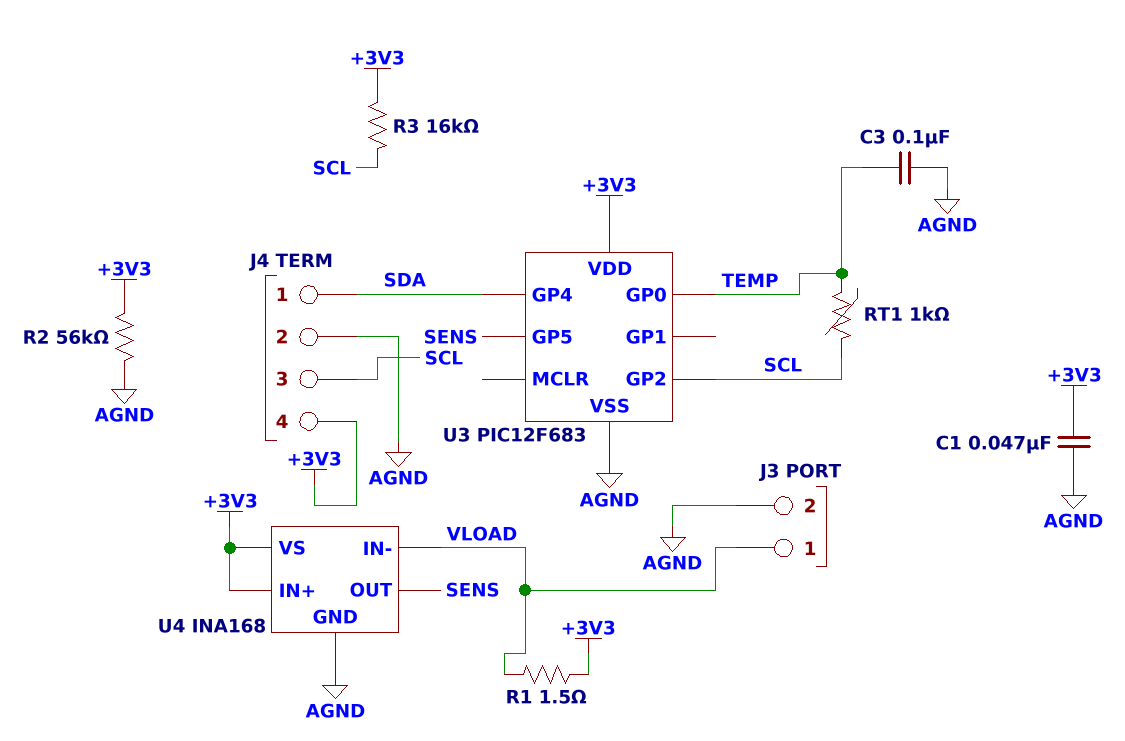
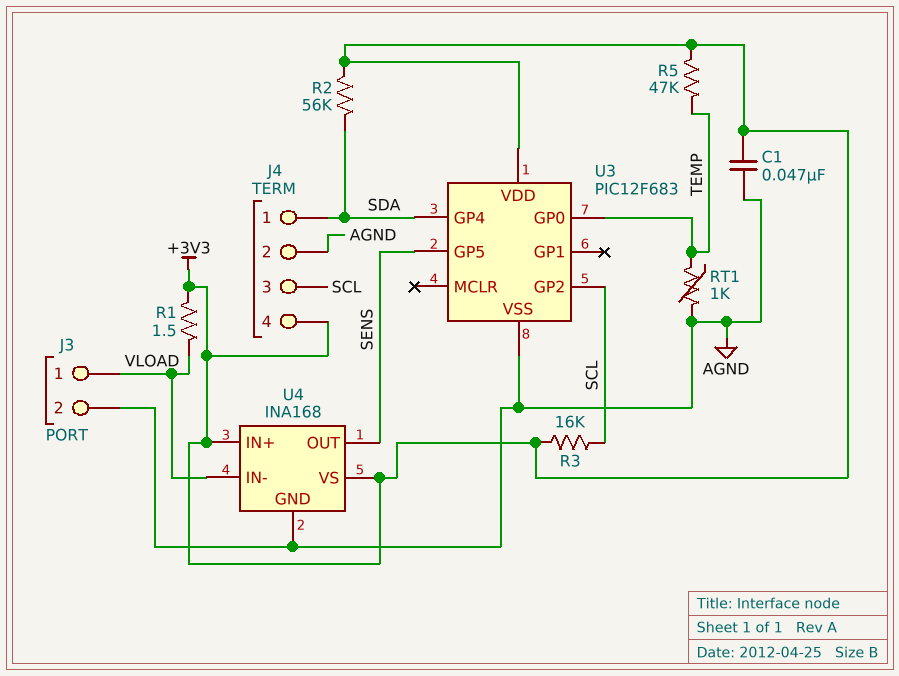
C3: 100nF (AGND, TEMP) -> none
R2: 56k (+3V3, AGND) -> 56k (+3V3, SDA)
R5: none -> 47k (+3V3, TEMP)
RT1: 1k (SCL, TEMP) -> 1k (AGND, TEMP)

